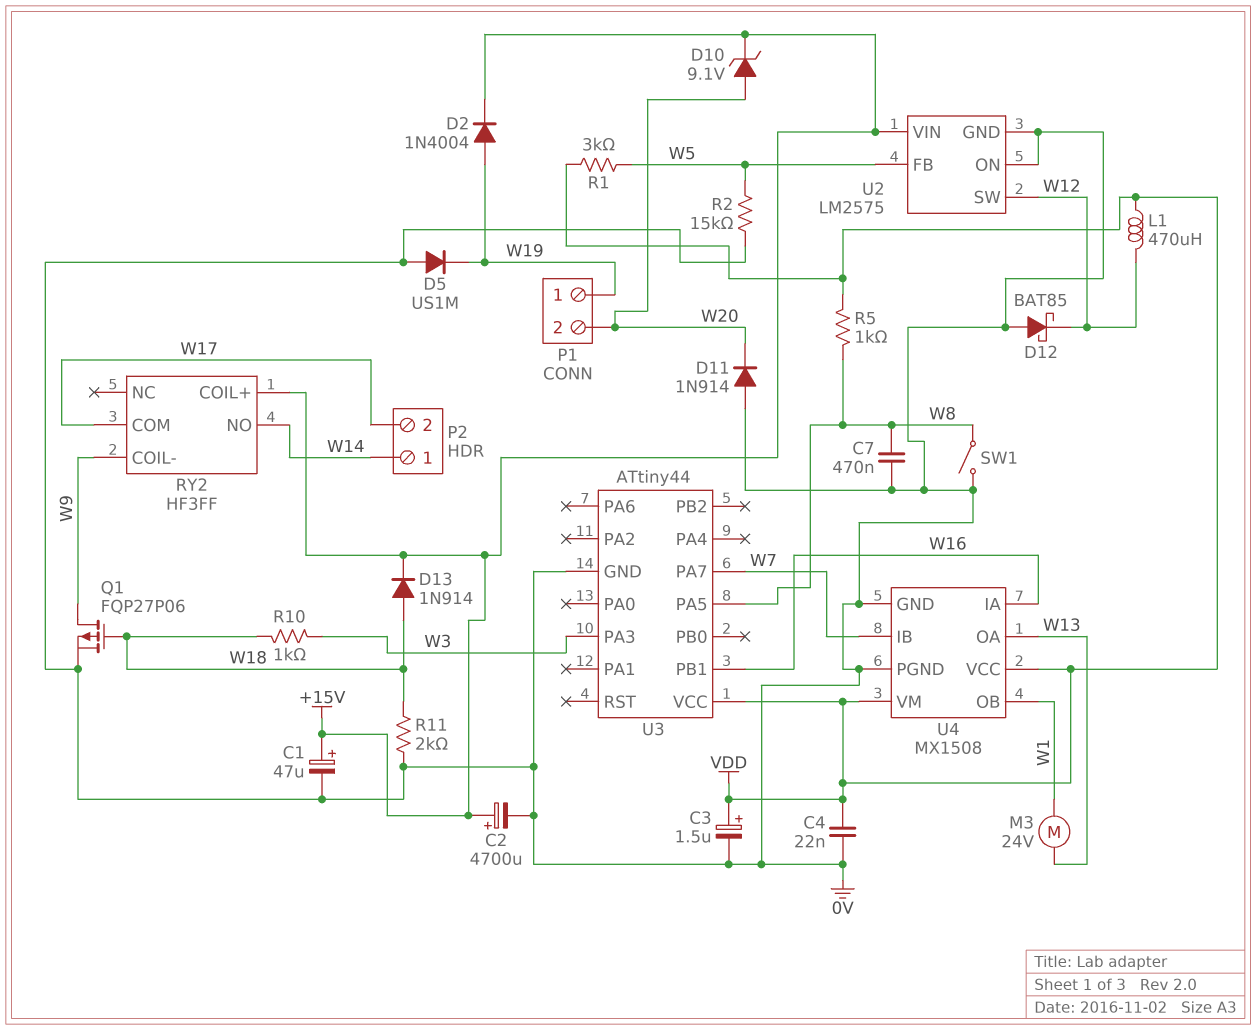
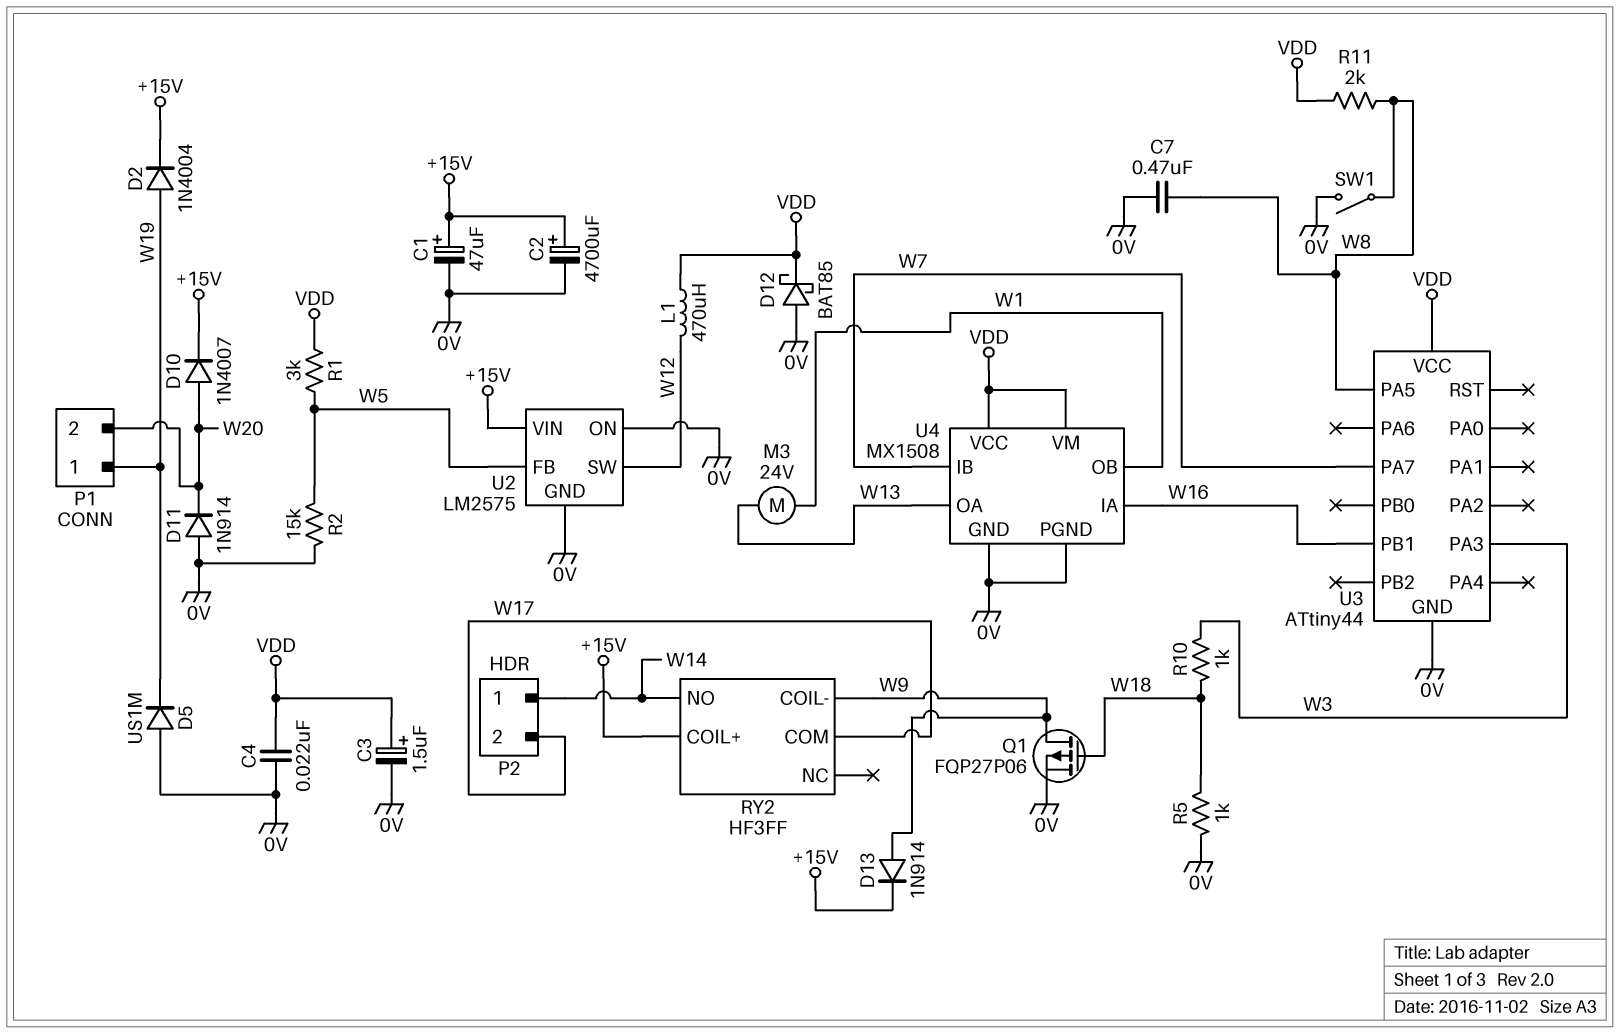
D10: zener 9.1V (A W20, K +15V) -> diode 1N4007 (A W20, K +15V)
D12: schottky BAT85 (A 0V, K W12) -> schottky BAT85 (A 0V, K VDD)
D13: diode 1N914 (A W18, K +15V) -> diode 1N914 (A W9, K +15V)
R5: 1k (VDD, W8) -> 1k (0V, W18)
R11: 2k (0V, W18) -> 2k (VDD, W8)

